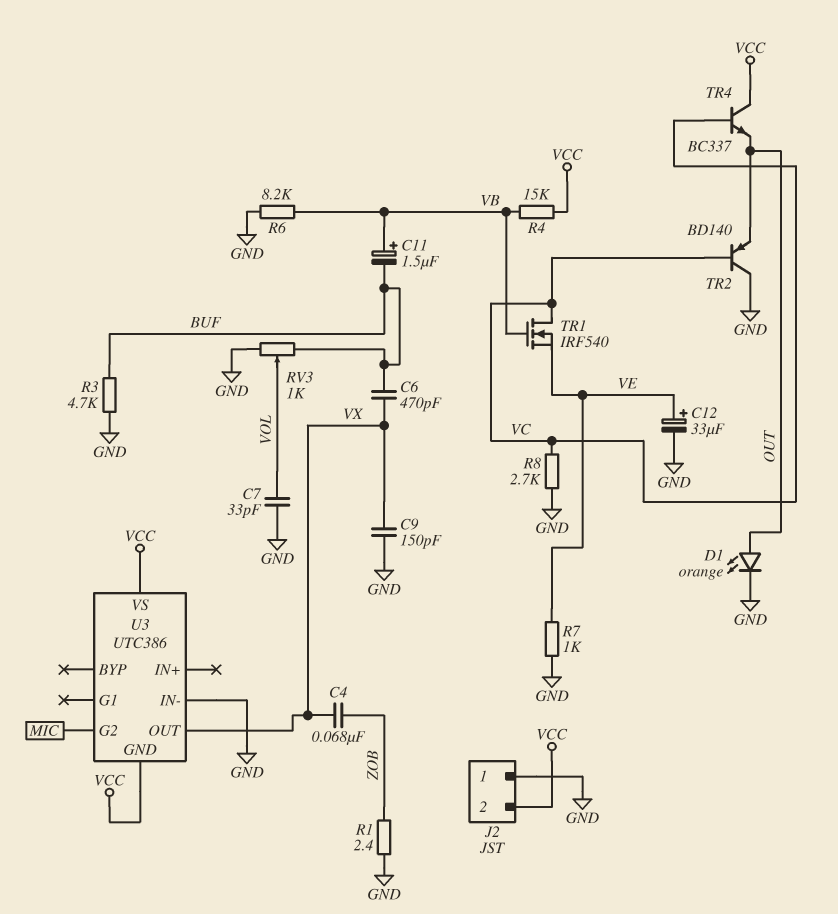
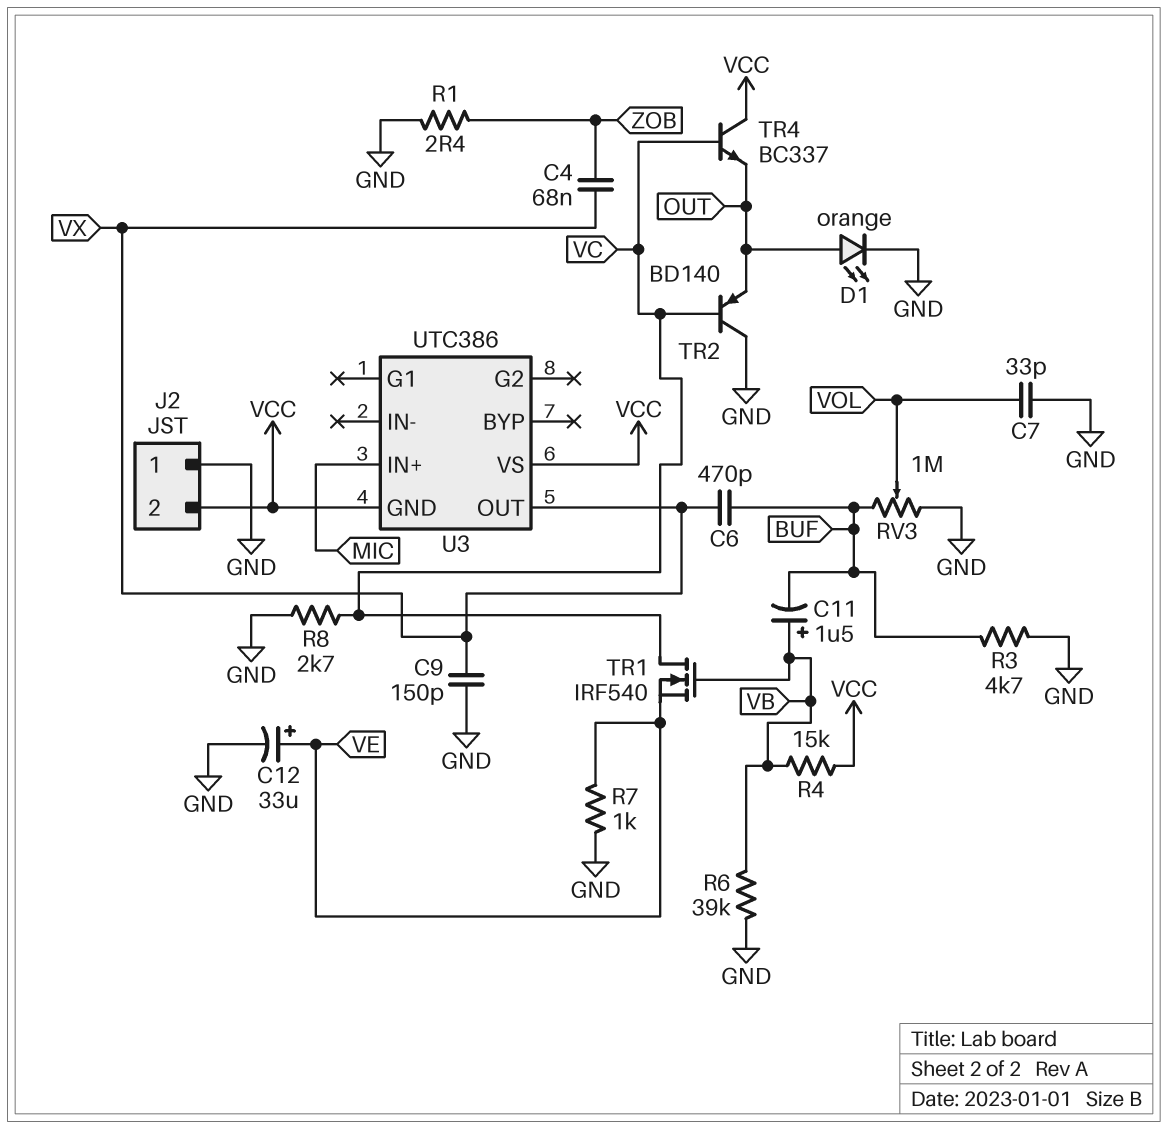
R6: 8.2k (GND, VB) -> 39k (GND, VB)
RV3: 1k (BUF, GND, wiper VOL) -> 1M (BUF, GND, wiper VOL)
U3 pin G2: MIC -> none
U3 pin IN+: none -> MIC
U3 pin IN-: GND -> none

